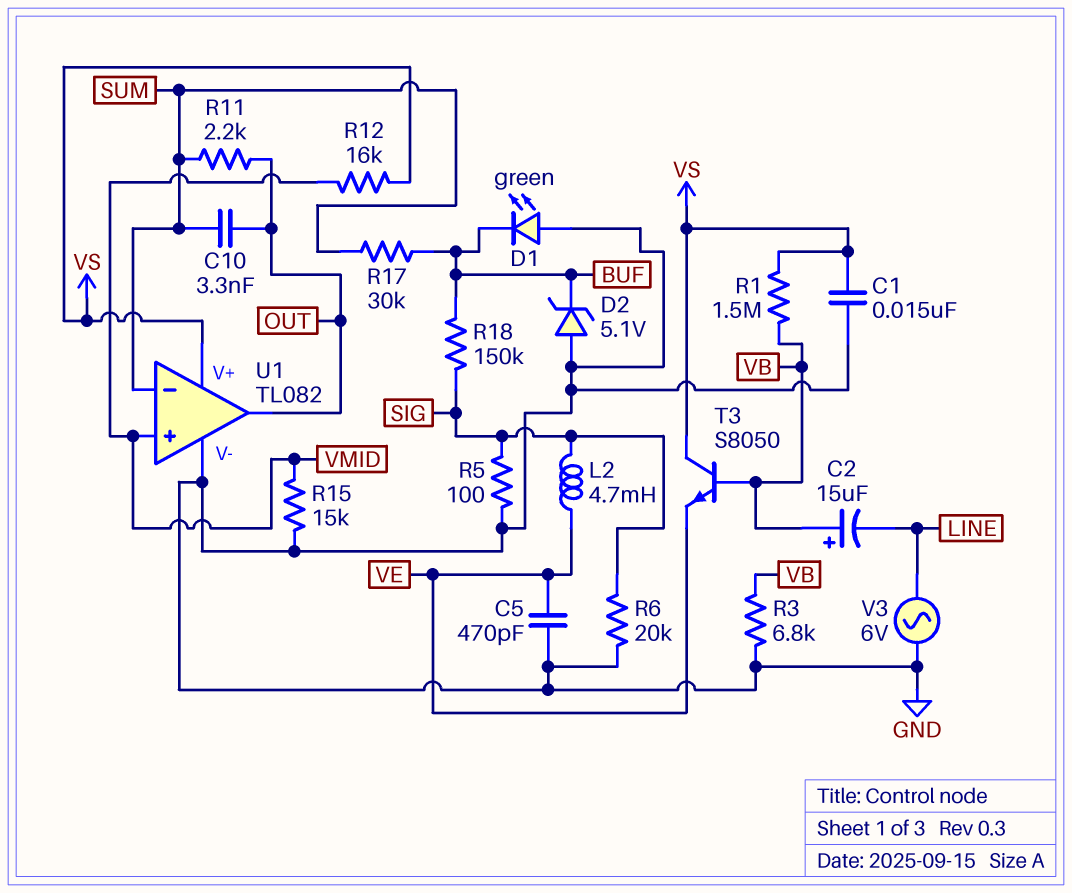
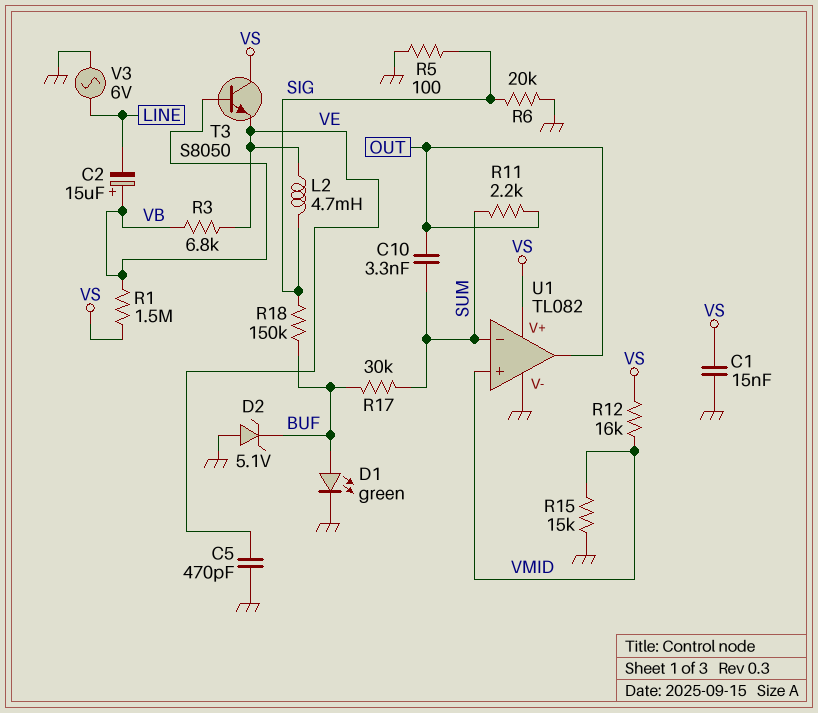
D1: LED green (A GND, K BUF) -> LED green (A BUF, K GND)
R3: 6.8k (GND, VB) -> 6.8k (VB, VE)

